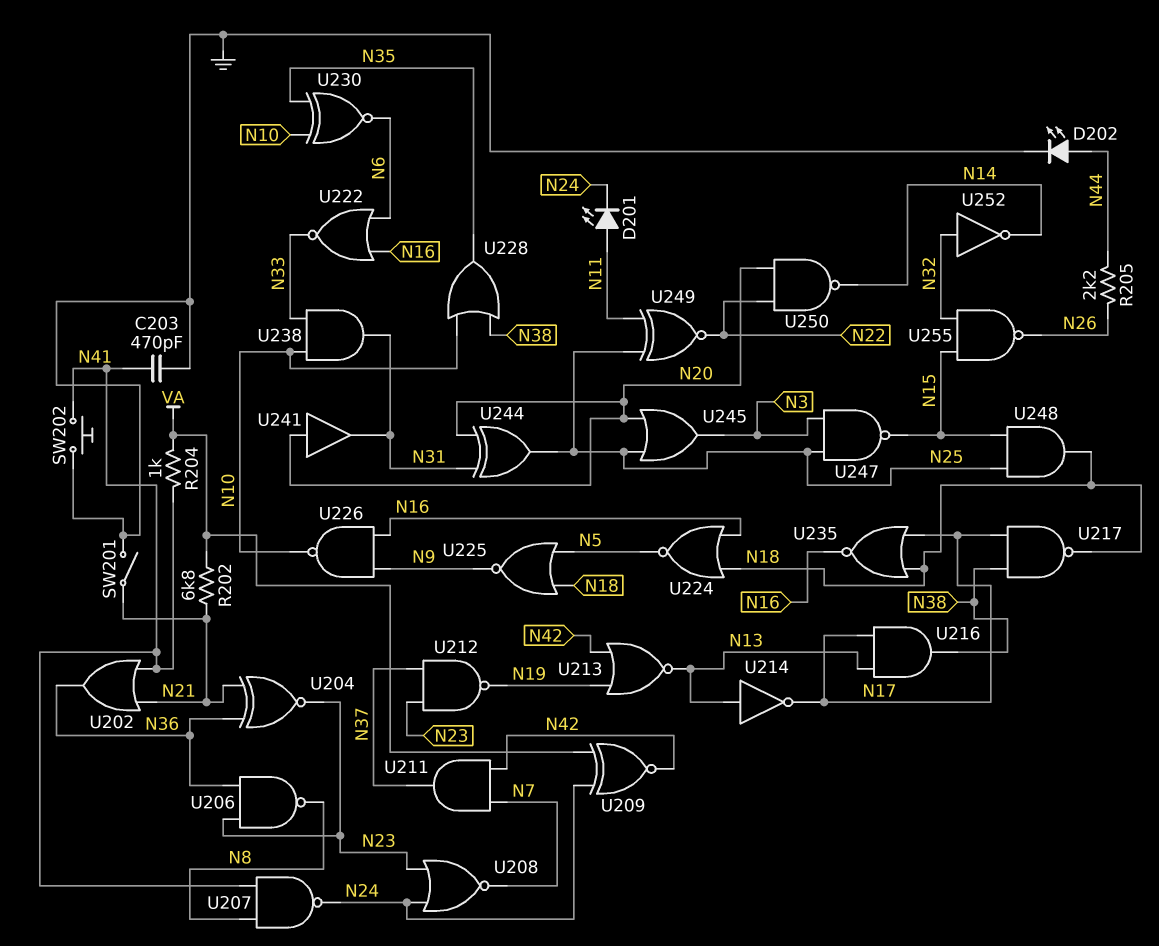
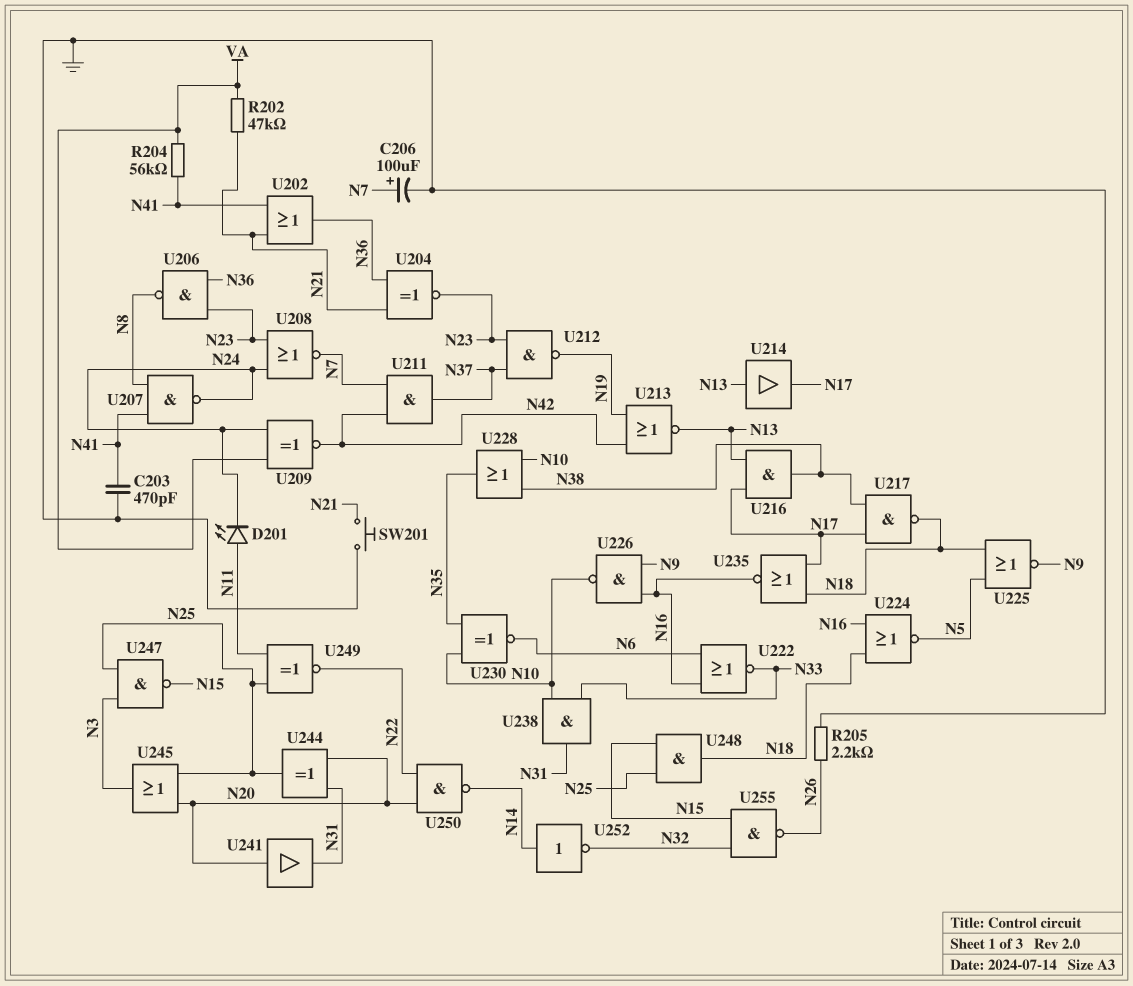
C206: none -> 100uF (plus N7, minus GND)
D202: LED (A N44, K GND) -> none
R202: 6.8k (N21, VA) -> 47k (N21, VA)
R204: 1k (N41, VA) -> 56k (N41, VA)
R205: 2.2k (N26, N44) -> 2.2k (GND, N26)
SW201: switch (GND, N21) -> button (GND, N21)
SW202: button (GND, N41) -> none
U214: NOT (in N13, out N17) -> buffer (in N13, out N17)
U252: NOT (in N32, out N14) -> NOT (in N14, out N32)

